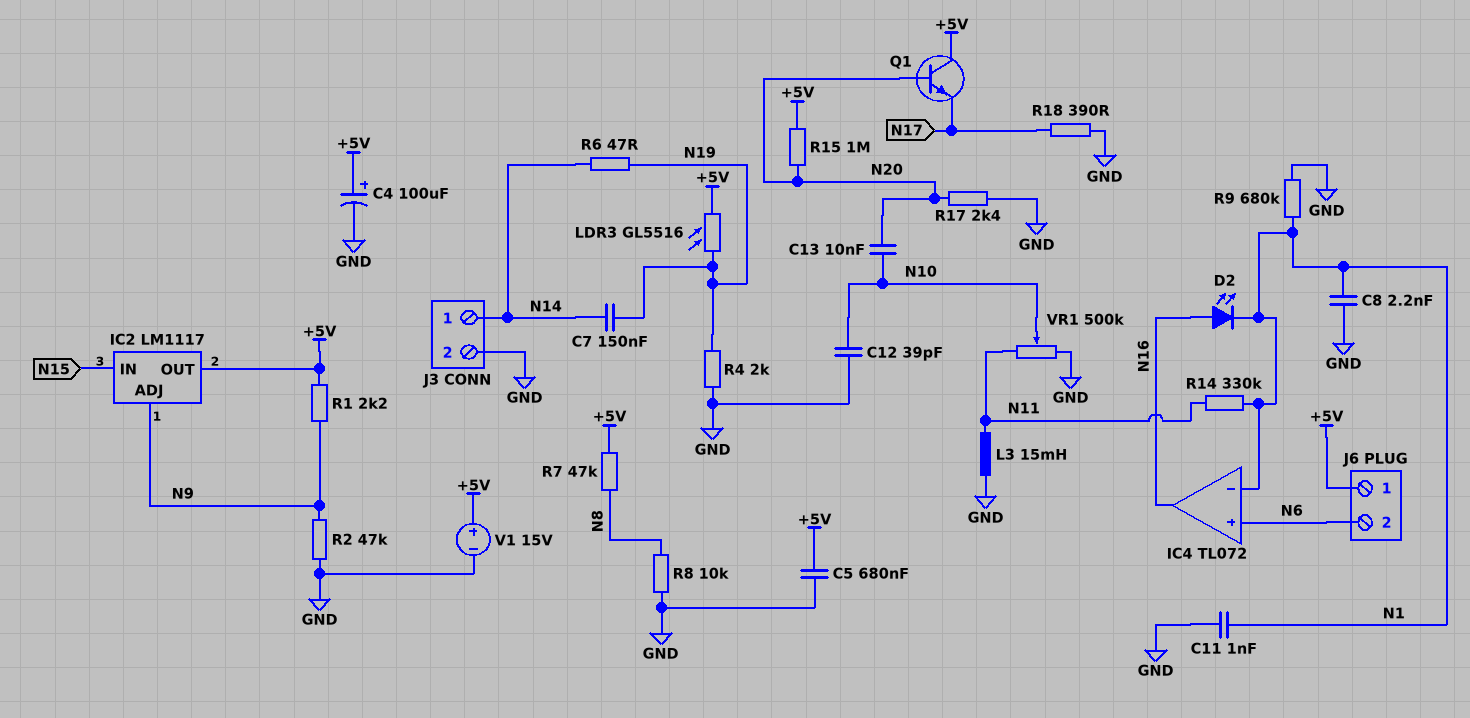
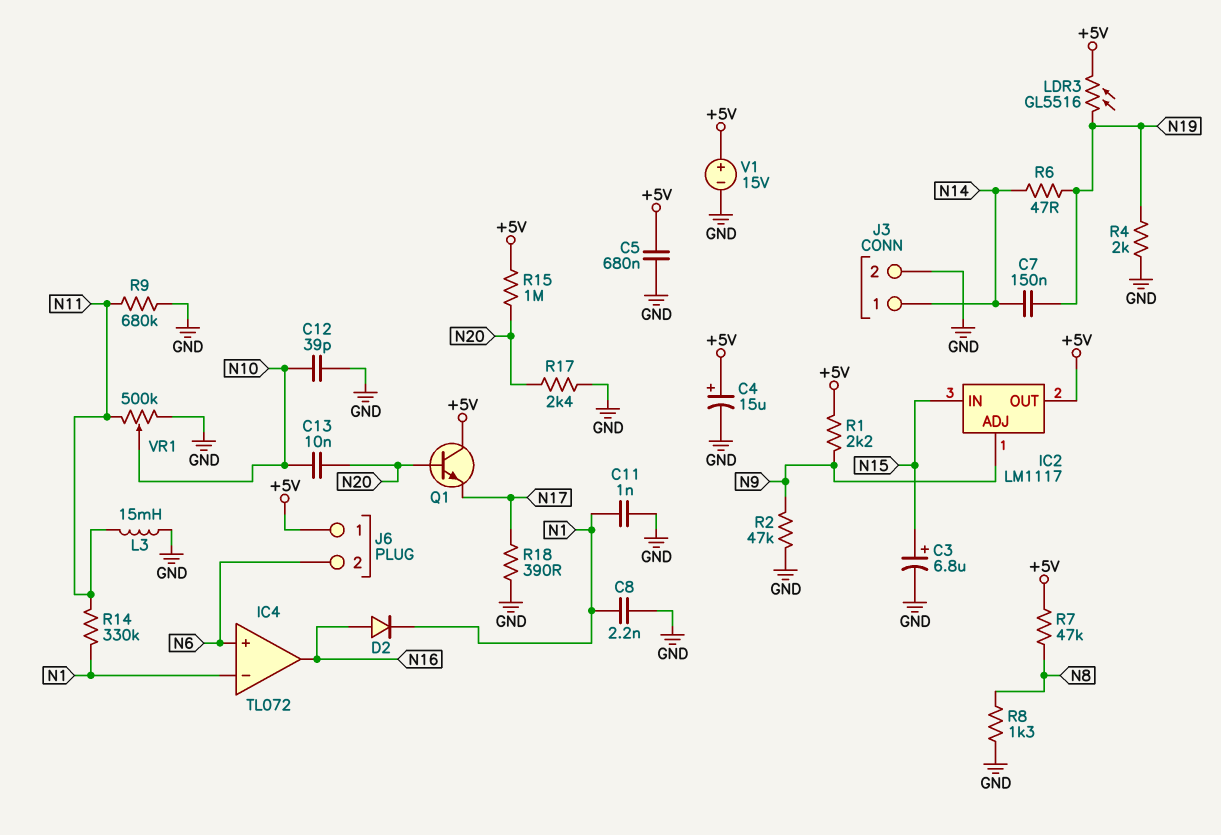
C3: none -> 6.8uF (plus N15, minus GND)
C4: 100uF (plus +5V, minus GND) -> 15uF (plus +5V, minus GND)
D2: LED (A N16, K N1) -> diode (A N16, K N1)
R8: 10k (GND, N8) -> 1.3k (GND, N8)
R9: 680k (GND, N1) -> 680k (GND, N11)

